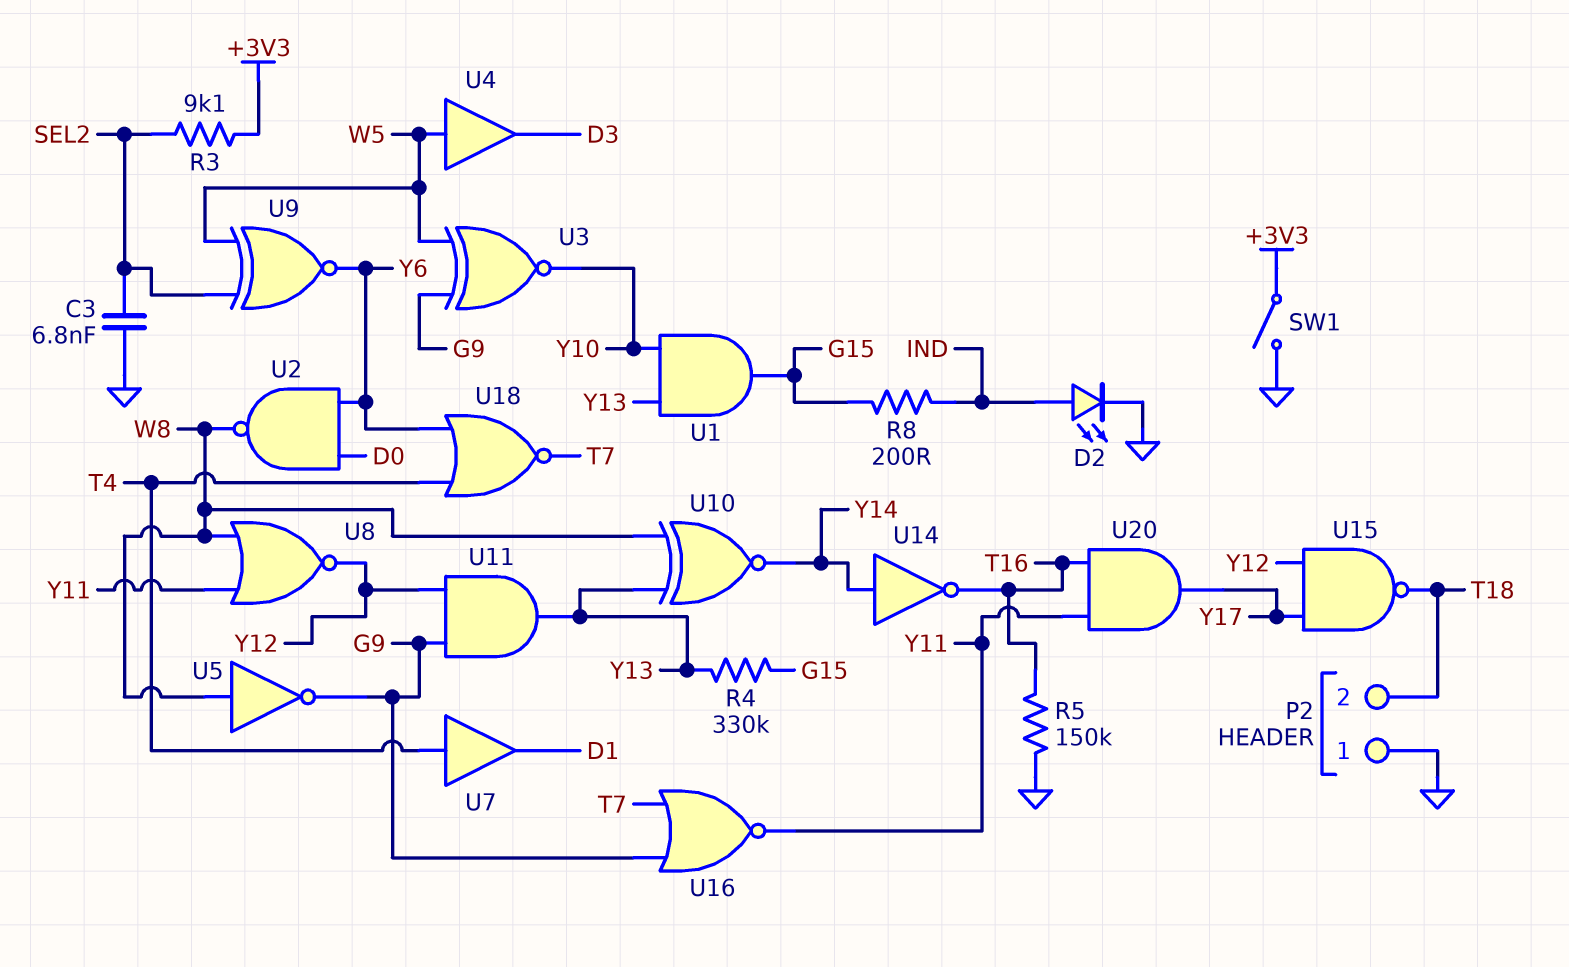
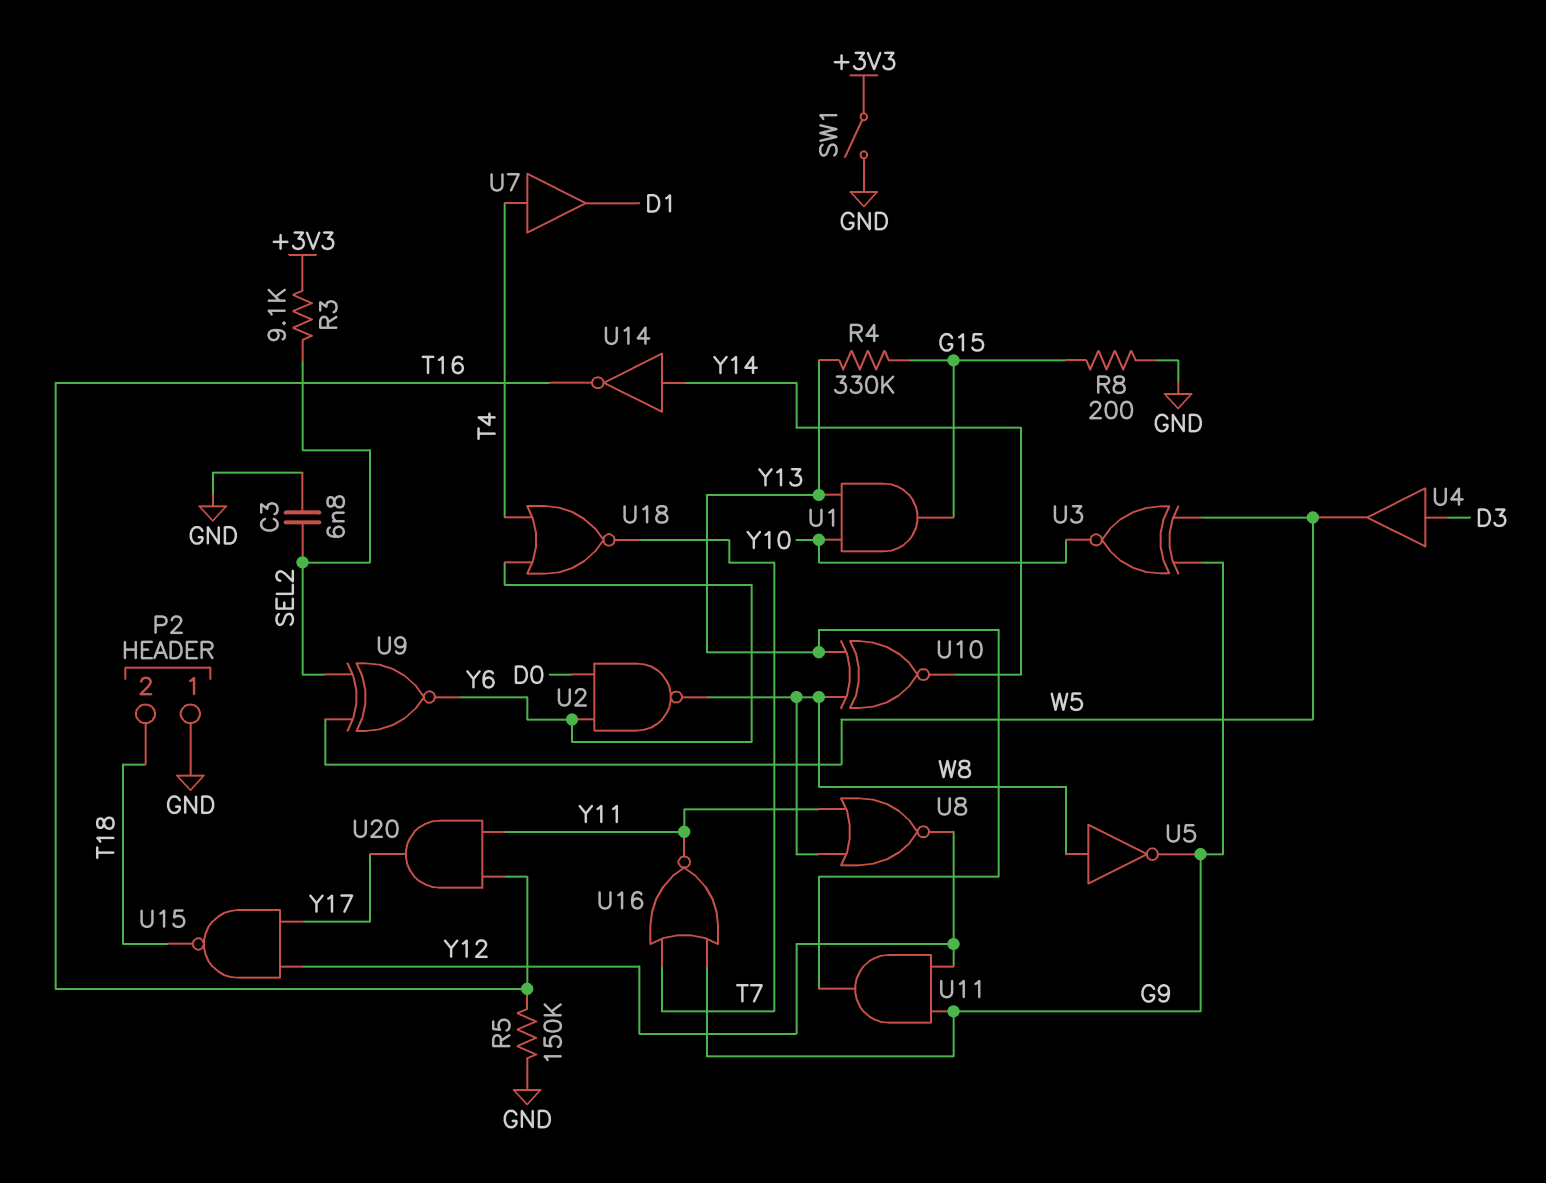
D2: LED (A IND, K GND) -> none
R8: 200 (G15, IND) -> 200 (G15, GND)
U4: buffer (in W5, out D3) -> buffer (in D3, out W5)

